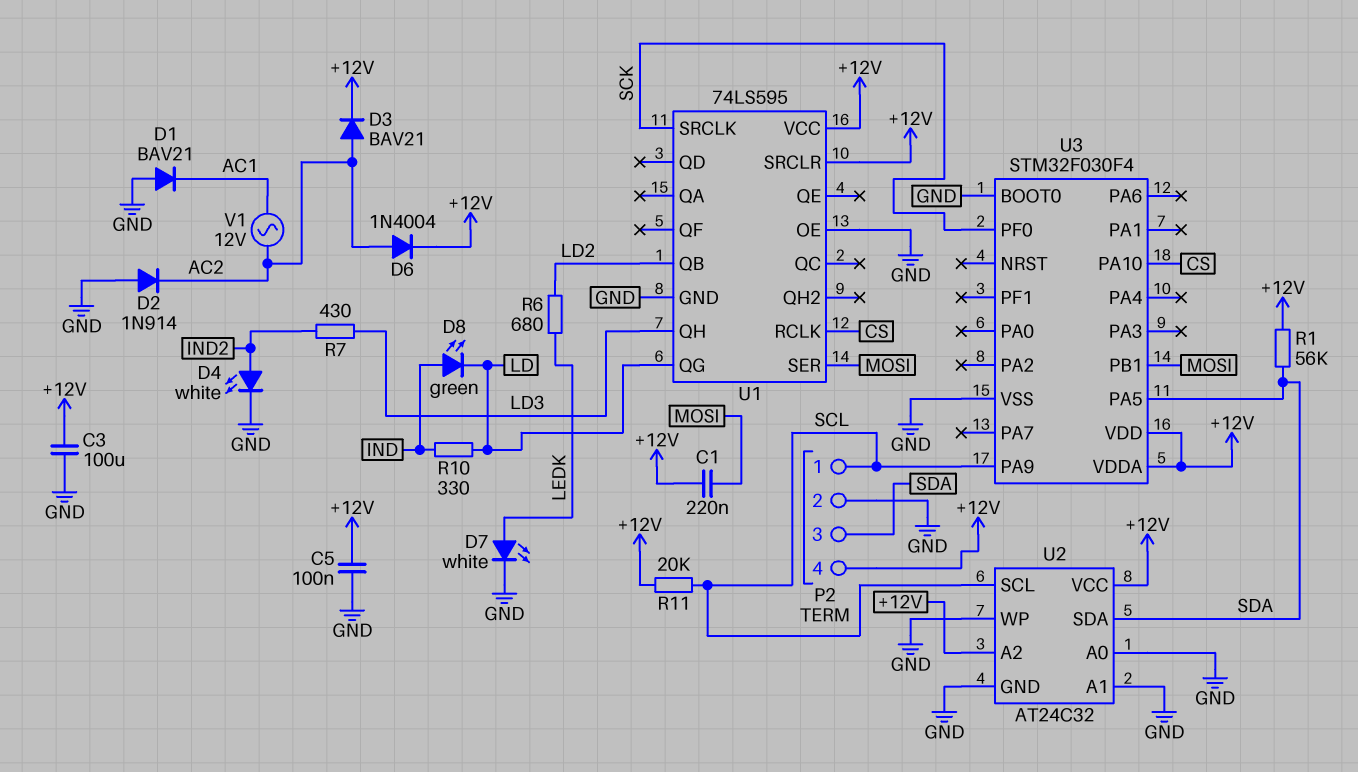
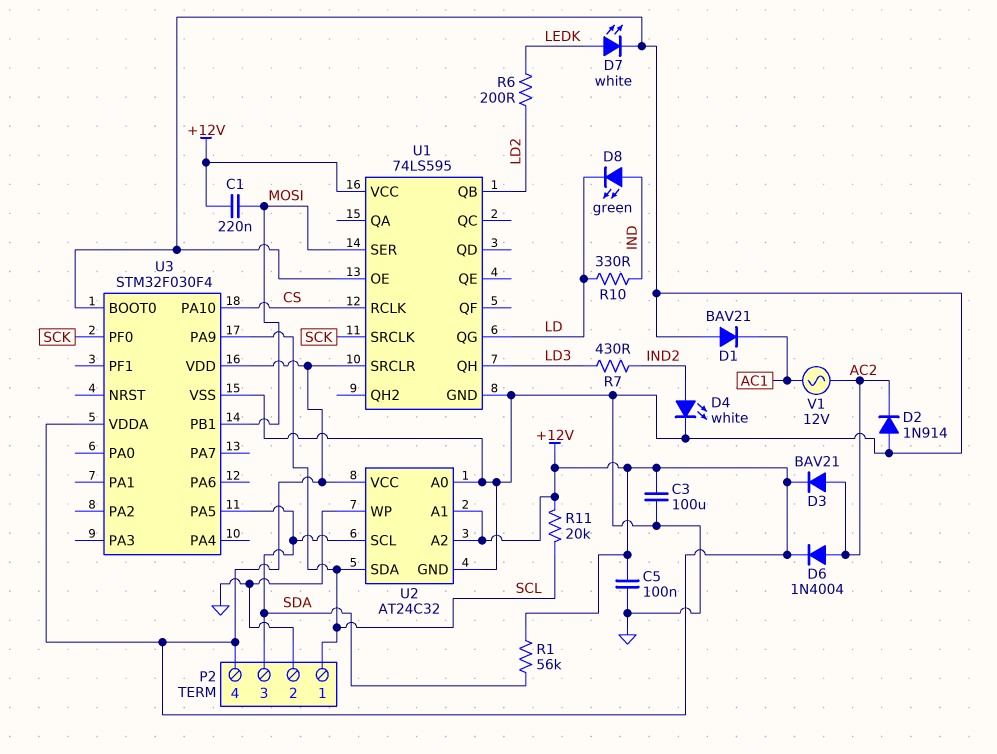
R6: 680 (LD2, LEDK) -> 200 (LD2, LEDK)
U2 pin A1: GND -> +12V
U2 pin SCL: SCL -> SDA
U2 pin SDA: SDA -> SCL

